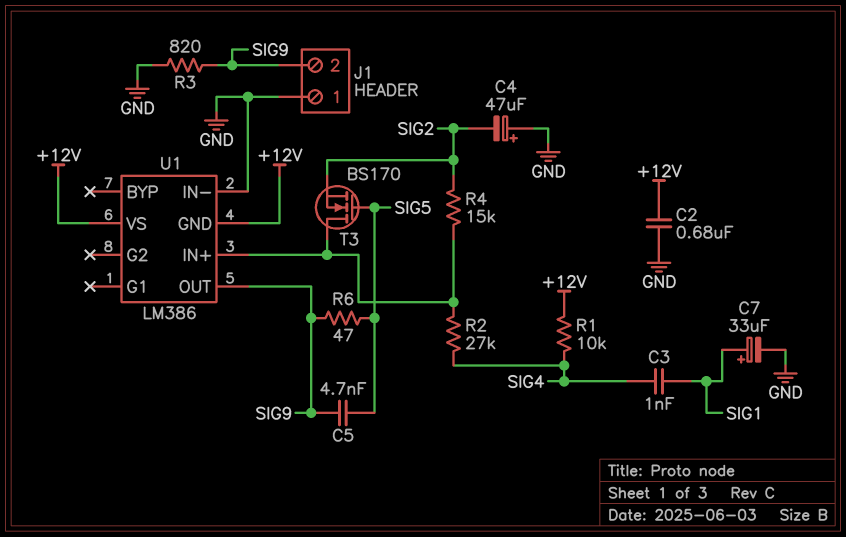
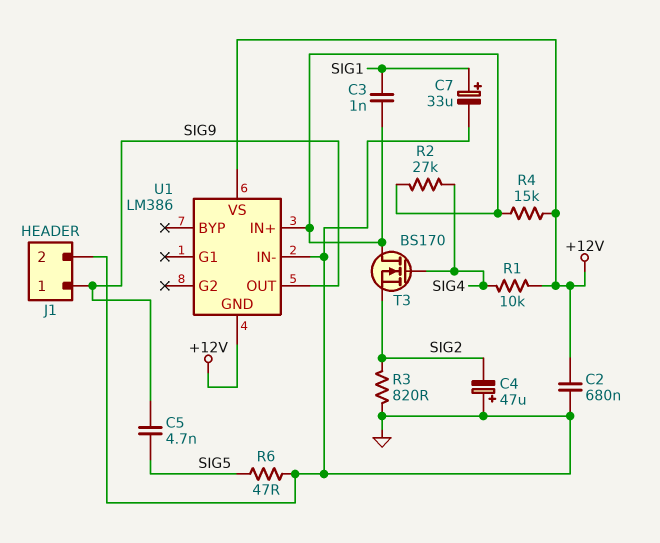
C3: 1nF (SIG1, SIG4) -> 1nF (SIG1, U1/IN+)
J1 pin 1: GND -> SIG9
J1 pin 2: SIG9 -> GND
R3: 820 (GND, SIG9) -> 820 (GND, SIG2)
R4: 15k (SIG2, U1/IN+) -> 15k (+12V, U1/IN+)
R6: 47 (SIG5, SIG9) -> 47 (GND, SIG5)
T3: NMOS BS170 (G SIG5, D U1/IN+, S SIG2) -> NMOS BS170 (G SIG4, D U1/IN+, S SIG2)

